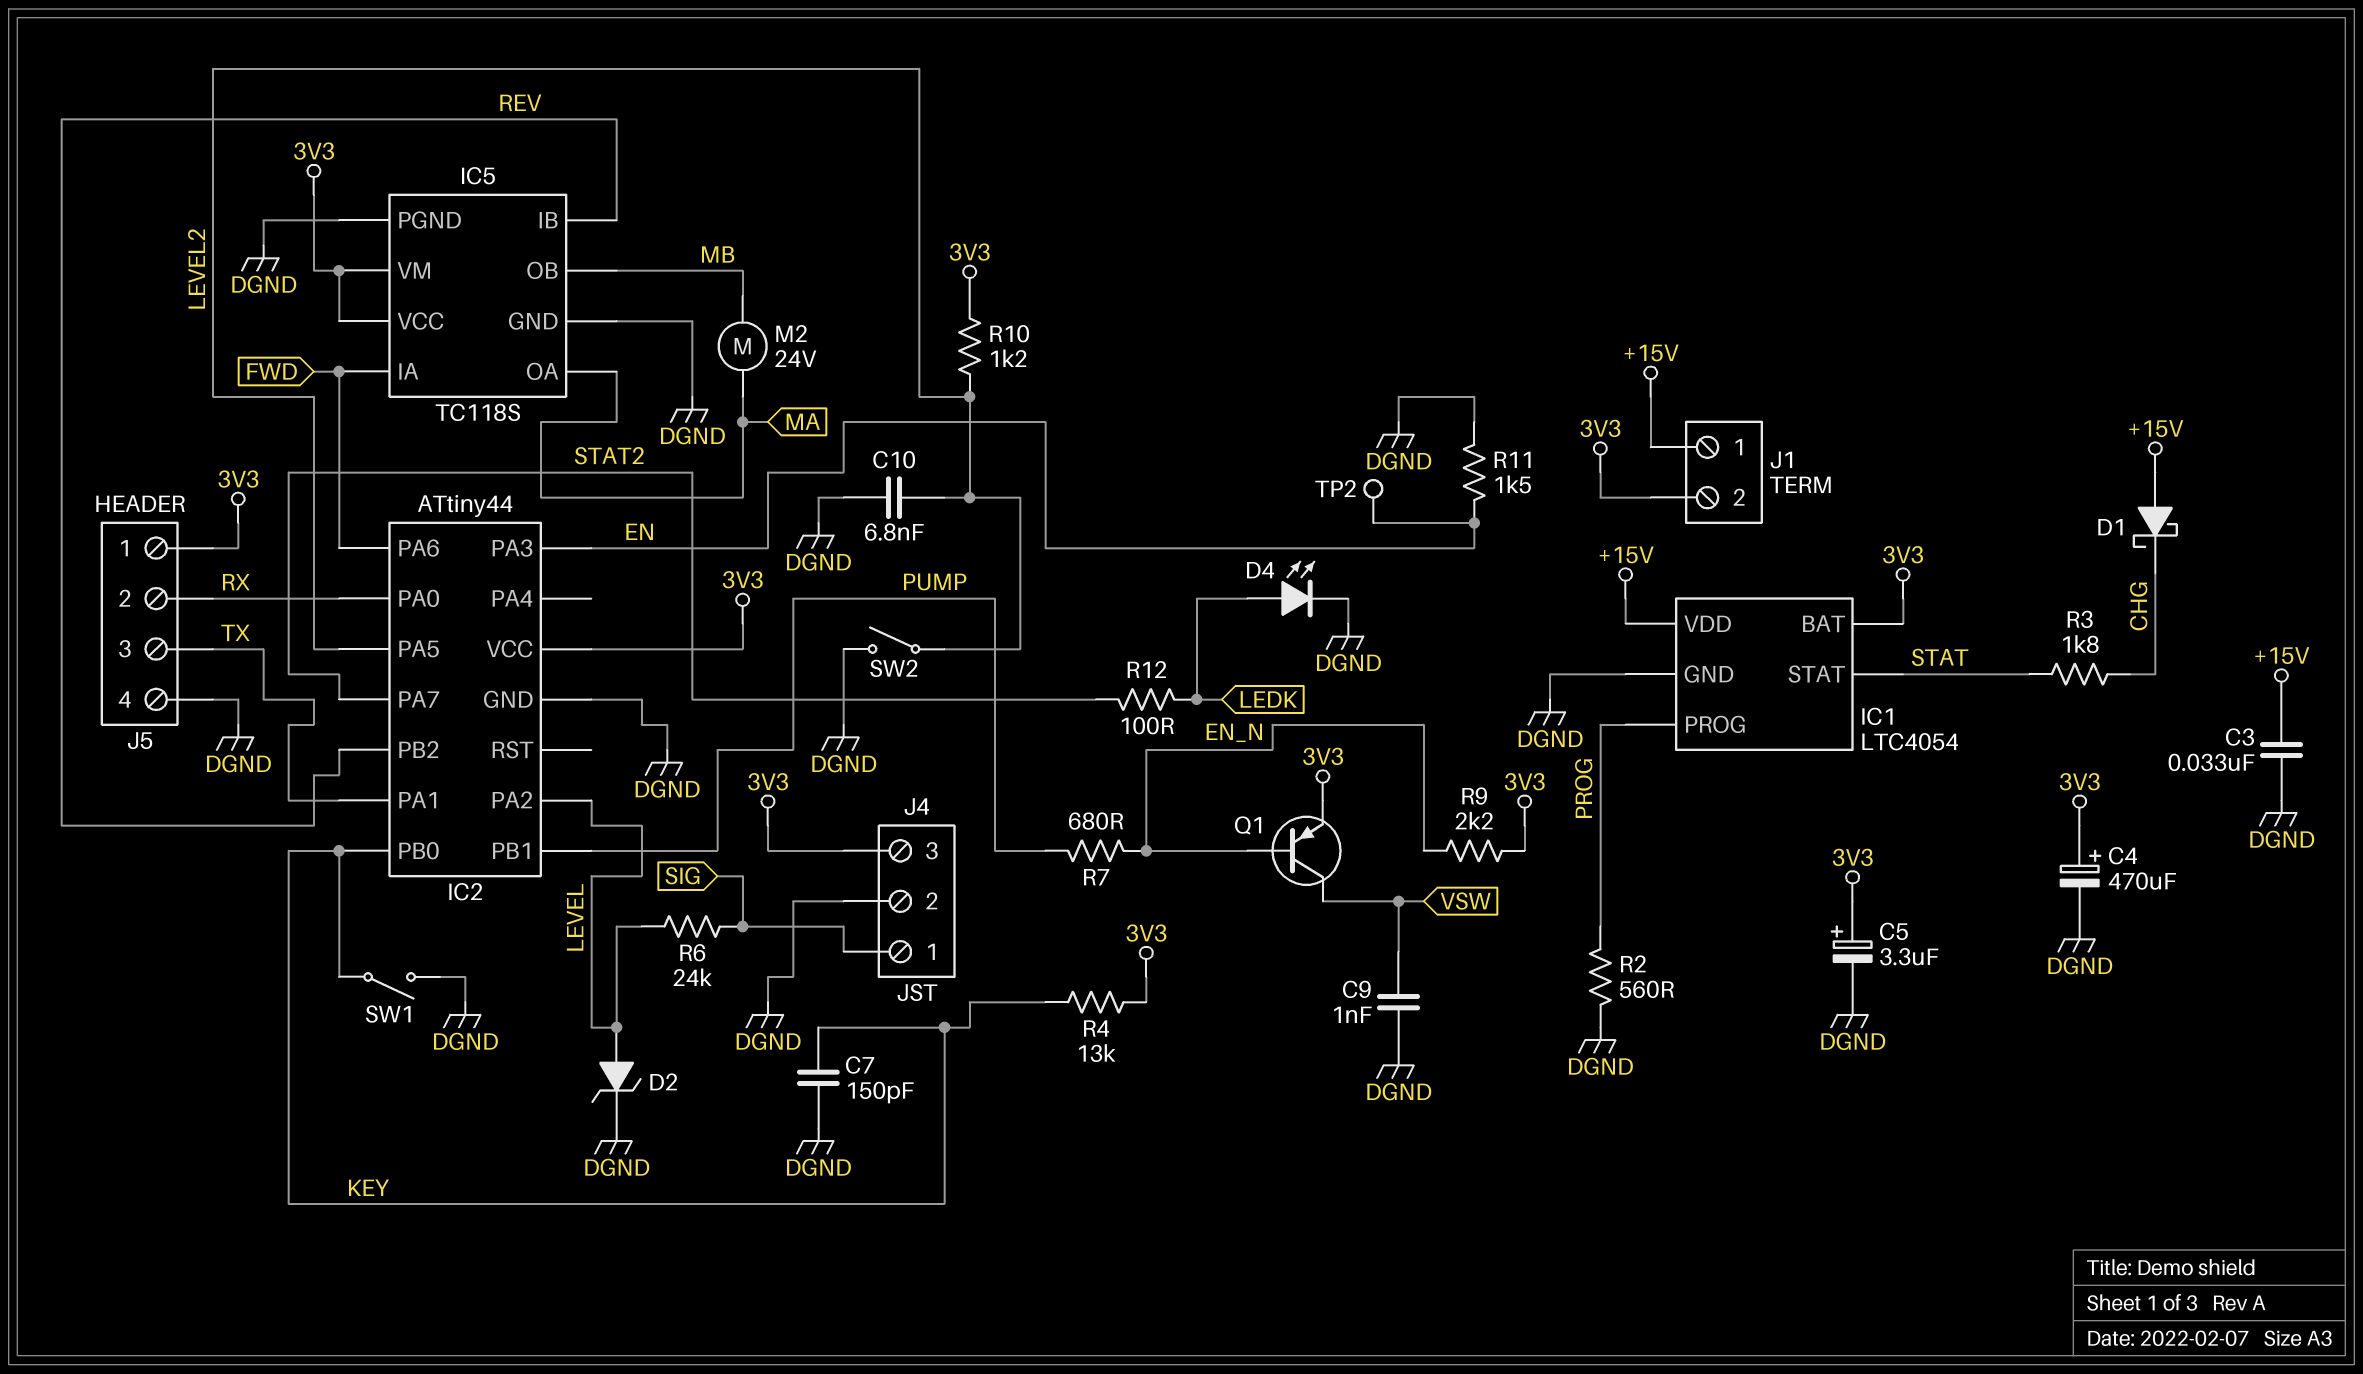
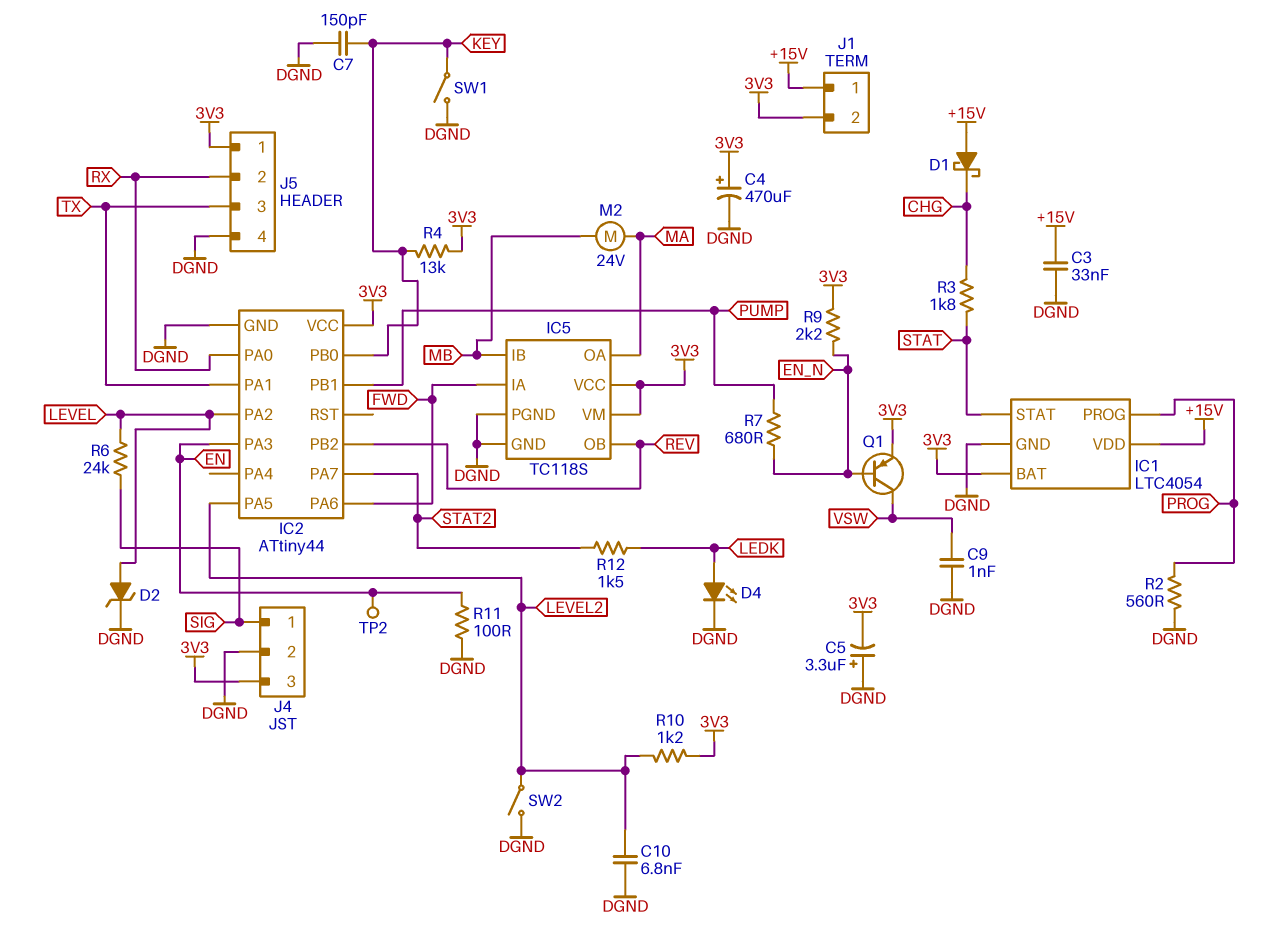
C5: 3.3uF (plus 3V3, minus DGND) -> 3.3uF (plus DGND, minus 3V3)
IC5 pin IB: REV -> MB
IC5 pin OB: MB -> REV
R11: 1.5k (DGND, EN) -> 100 (DGND, EN)
R12: 100 (LEDK, STAT2) -> 1.5k (LEDK, STAT2)

